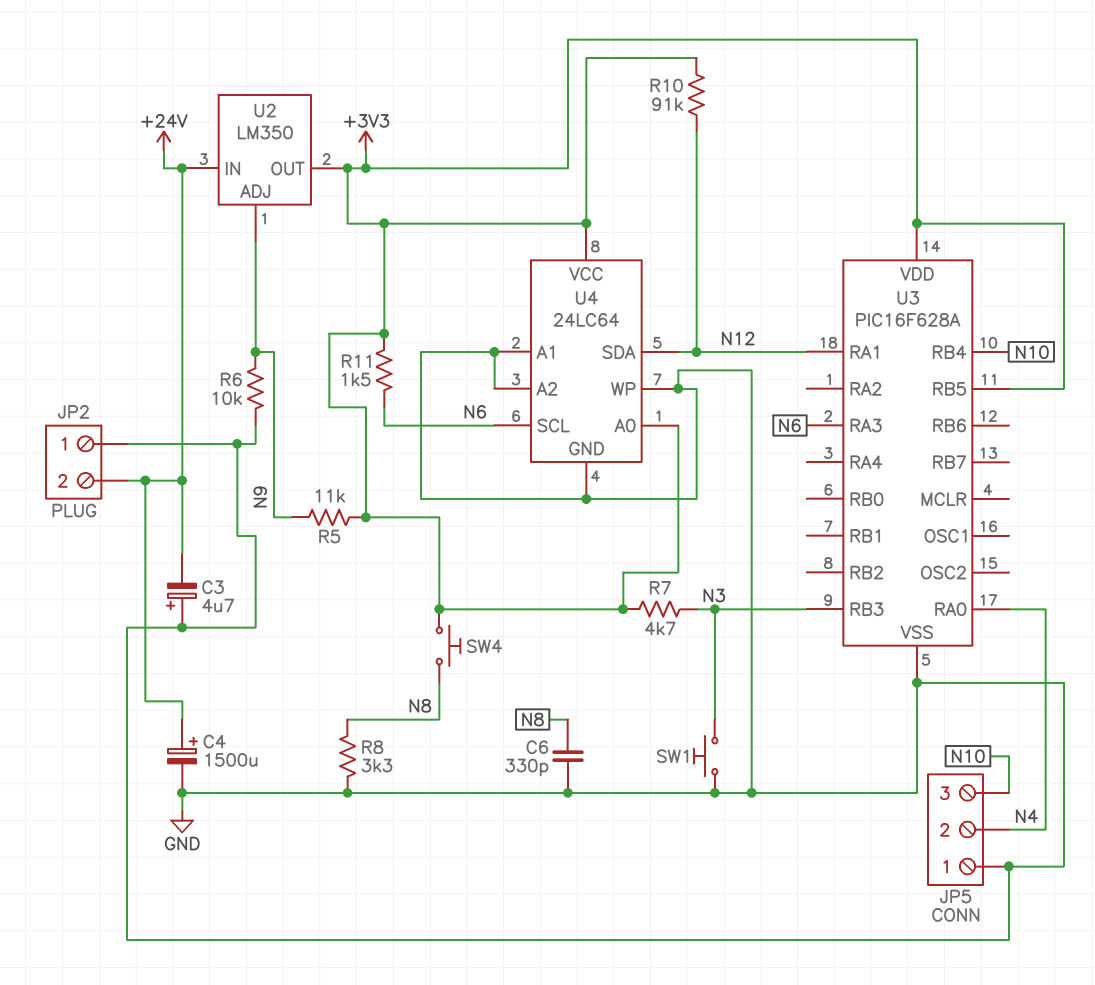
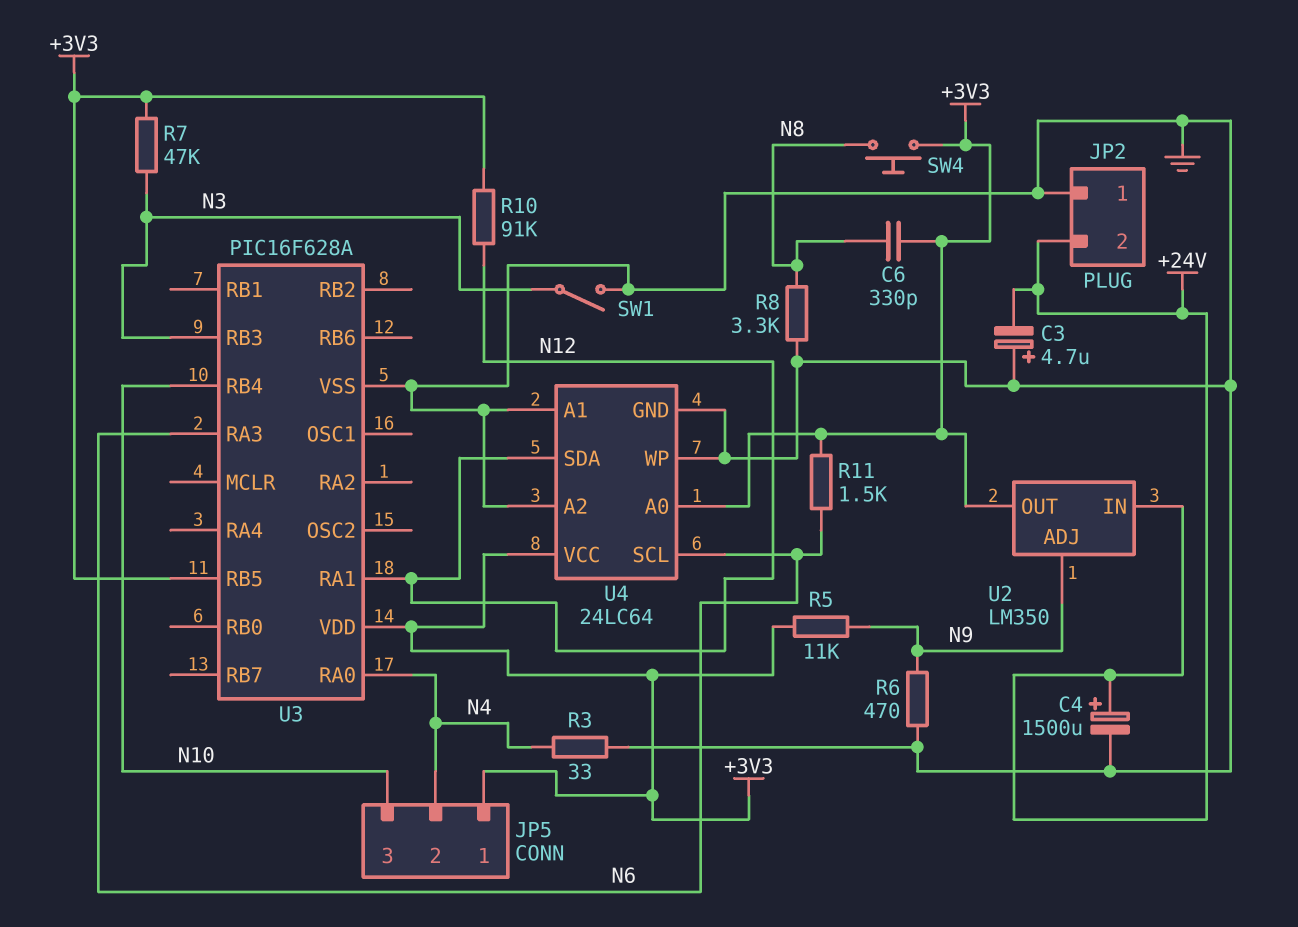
C6: 330pF (GND, N8) -> 330pF (+3V3, N8)
JP5 pin 1: GND -> +3V3
R3: none -> 33 (GND, N4)
R6: 10k (GND, N9) -> 470 (GND, N9)
R7: 4.7k (+3V3, N3) -> 47k (+3V3, N3)
SW1: button (GND, N3) -> switch (GND, N3)

